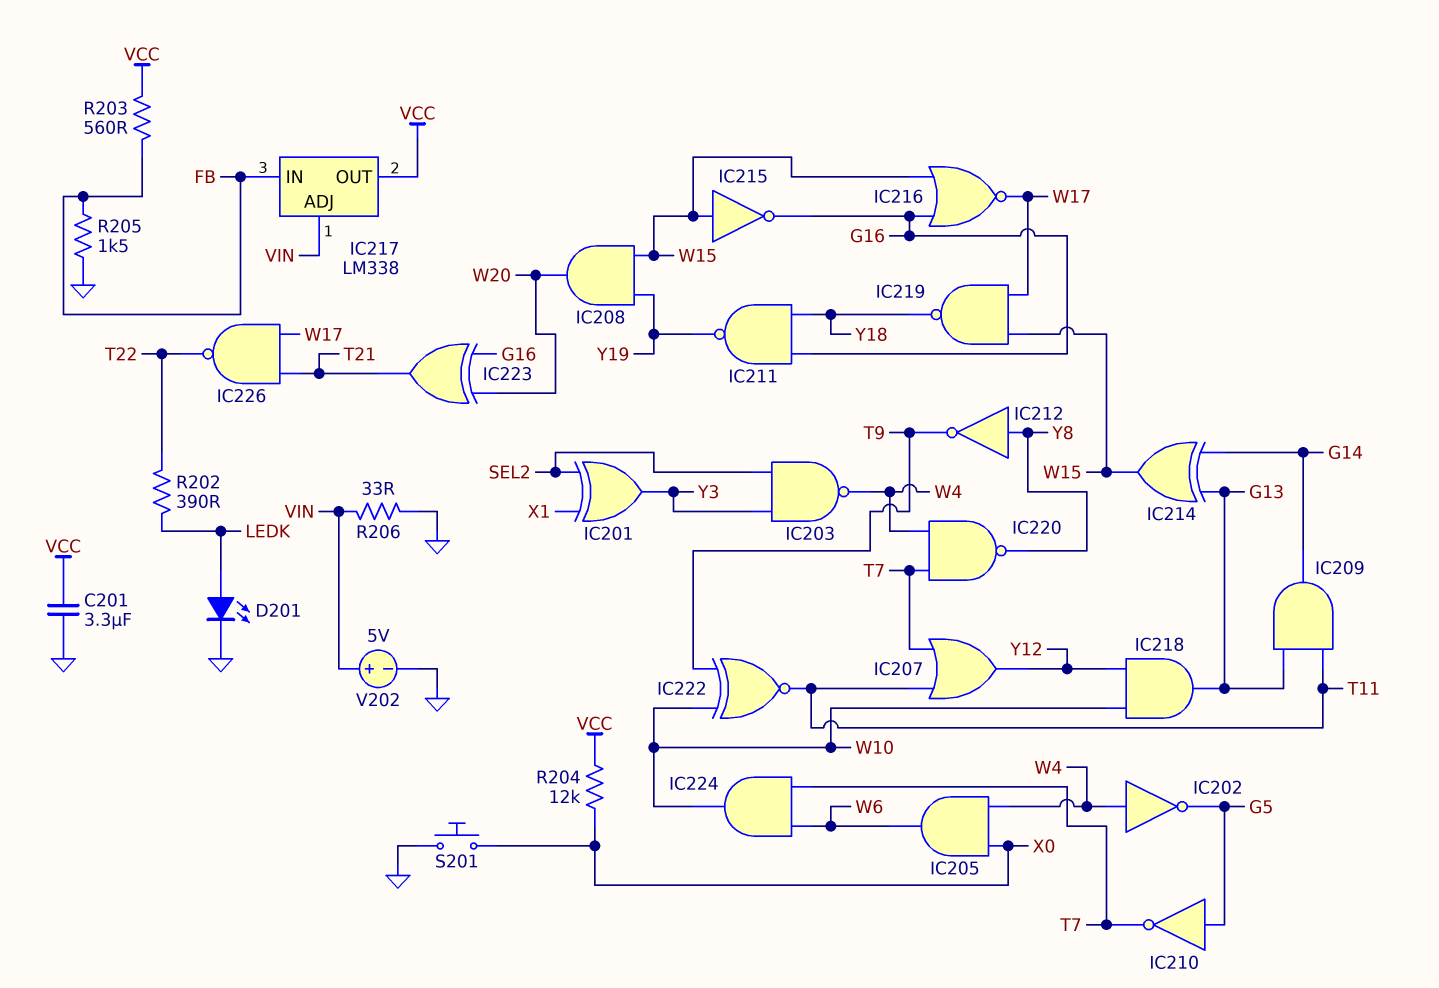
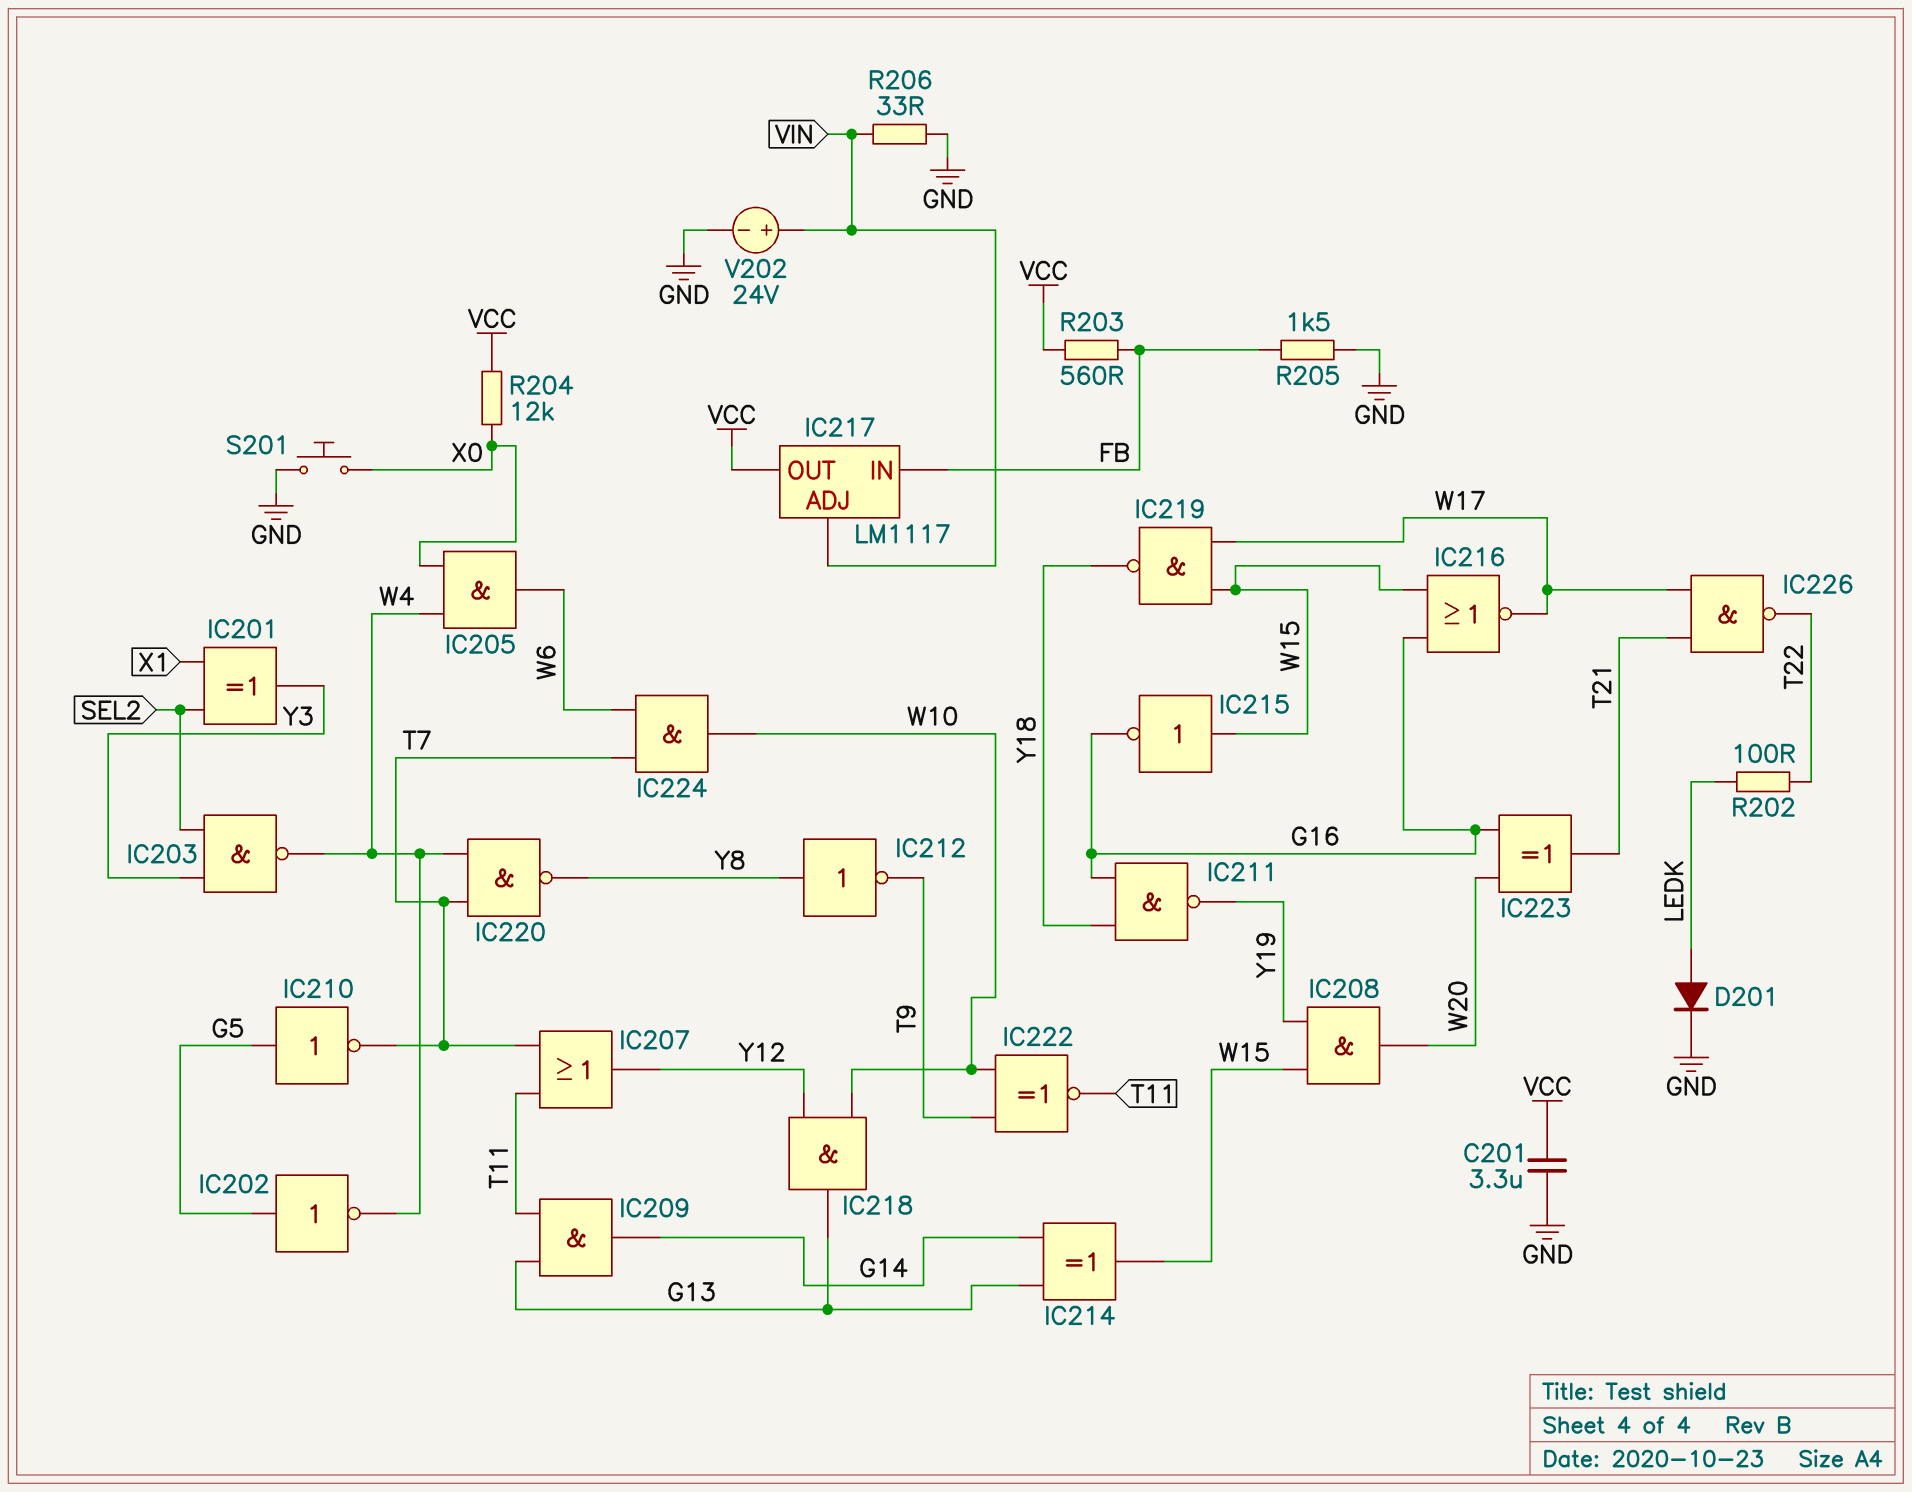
D201: LED (A LEDK, K GND) -> diode (A LEDK, K GND)
IC202: NOT (in W4, out G5) -> NOT (in G5, out W4)
IC217: LM338 -> LM1117
R202: 390 (LEDK, T22) -> 100 (LEDK, T22)
V202: 5V (plus VIN, minus GND) -> 24V (plus VIN, minus GND)

